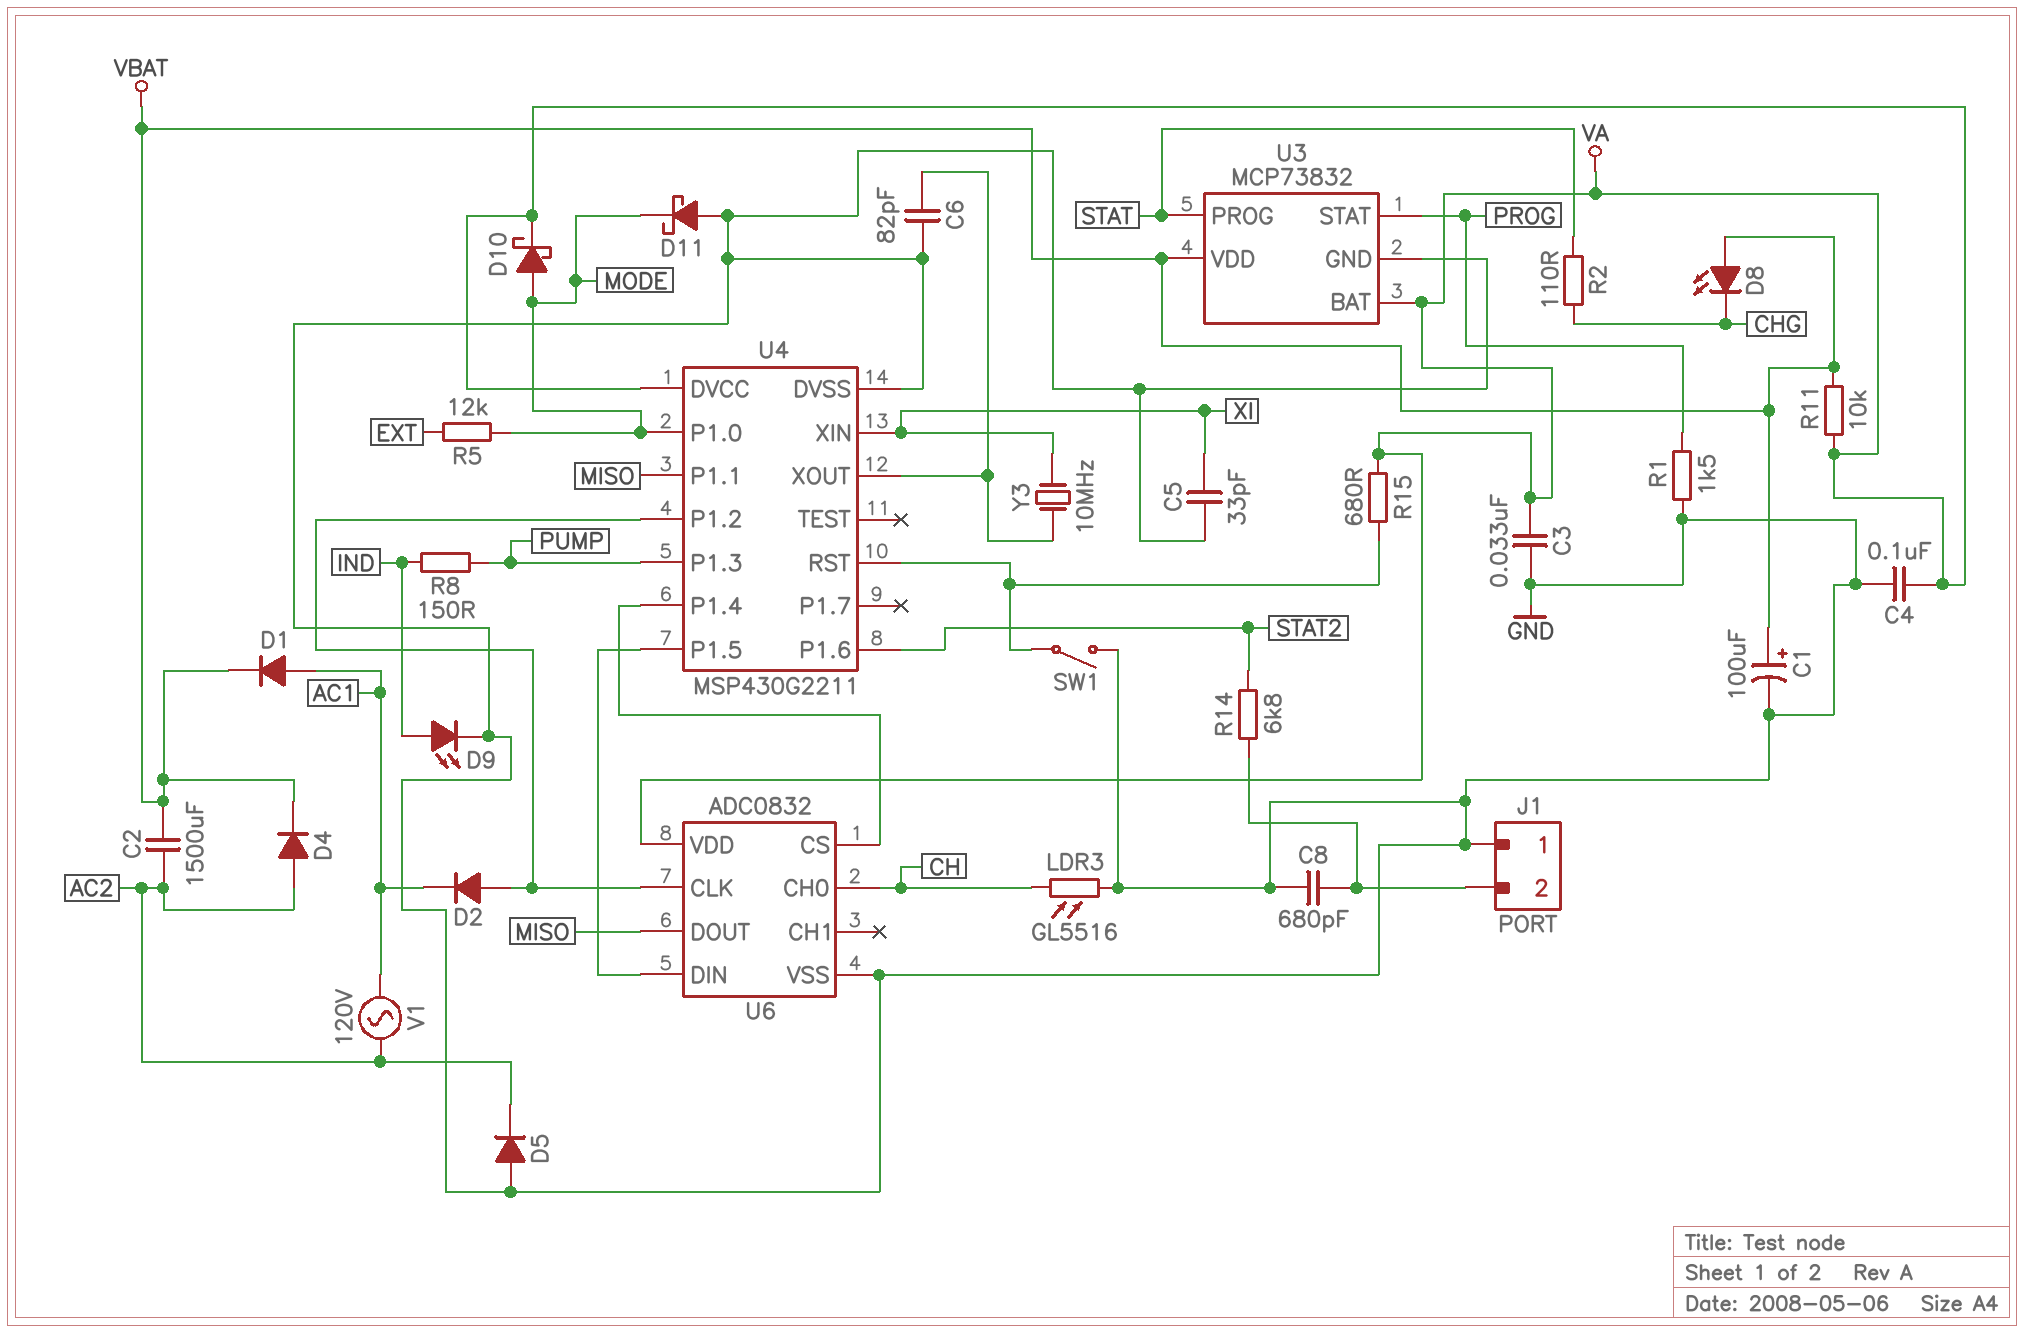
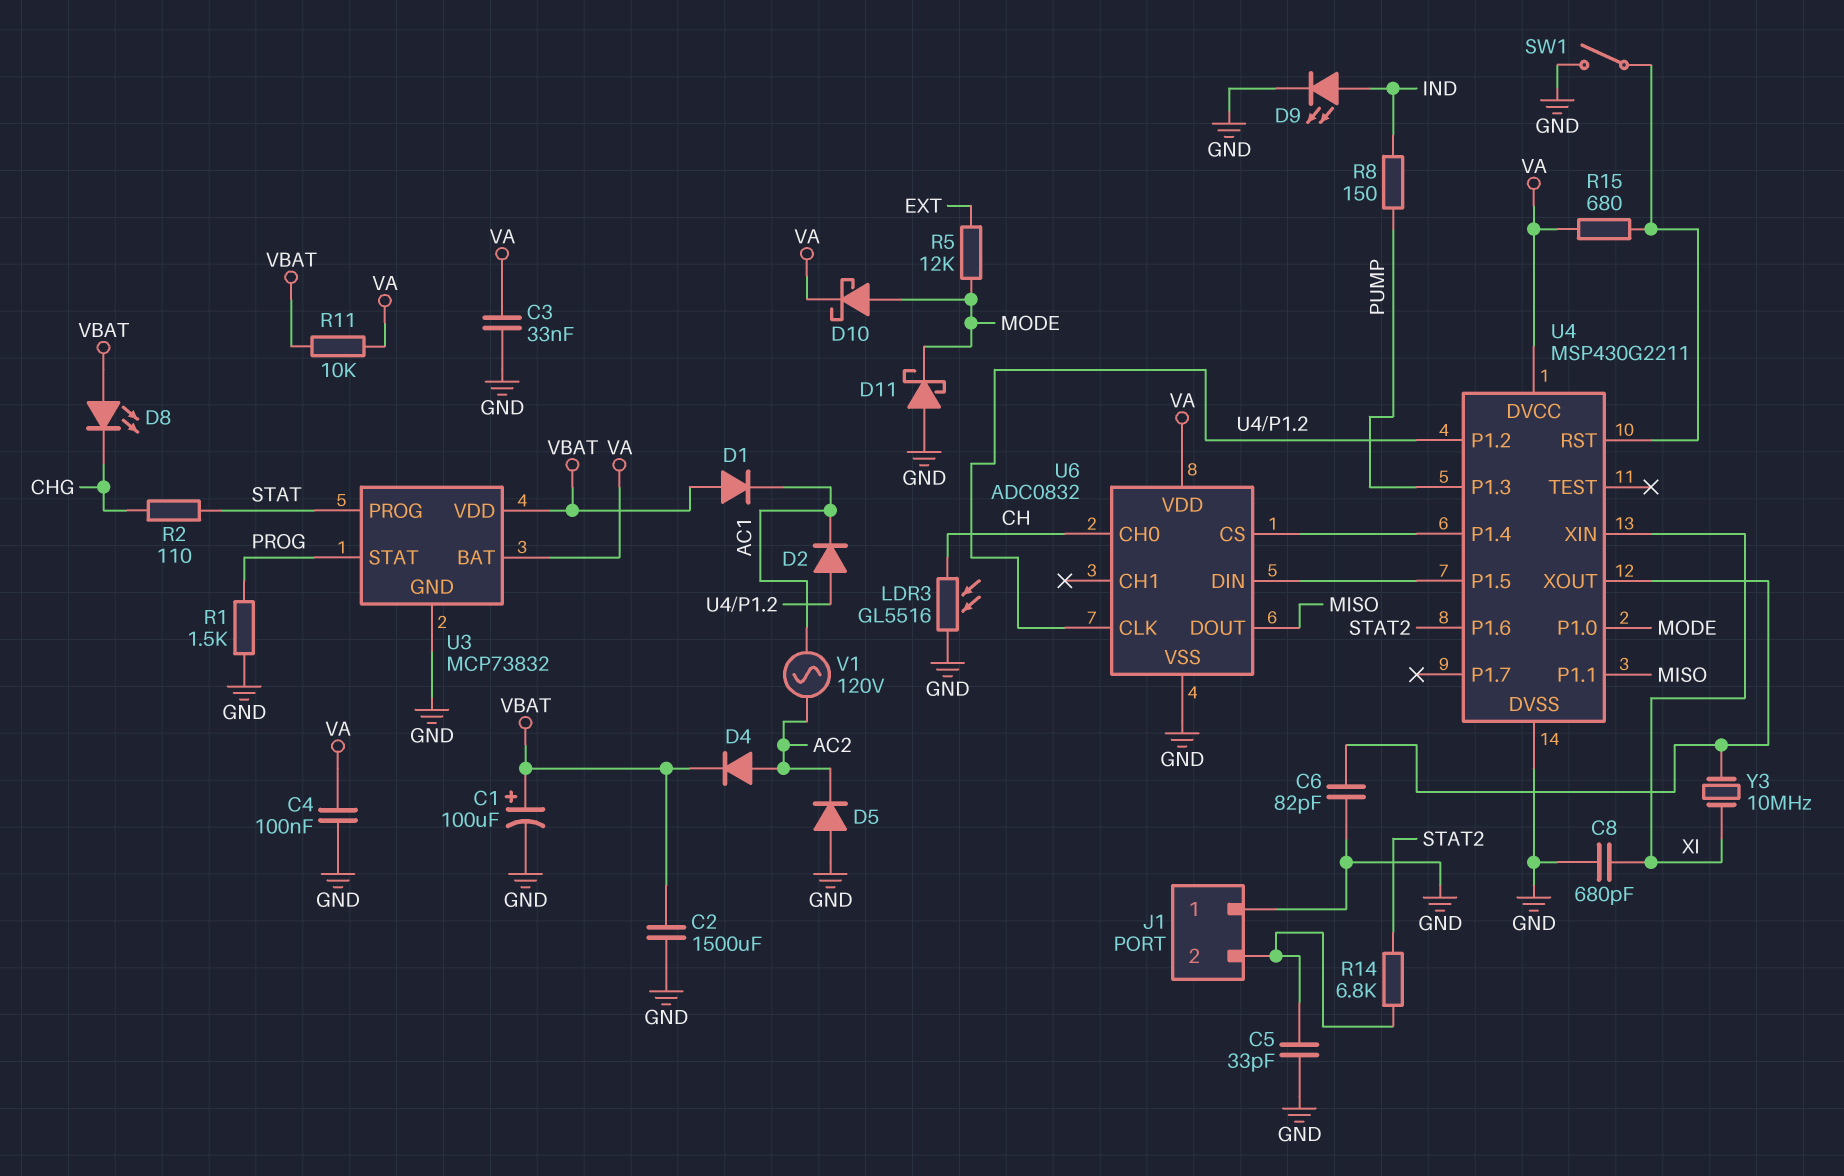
C2: 1500uF (AC2, VBAT) -> 1500uF (GND, VBAT)
C5: 33pF (GND, XI) -> 33pF (GND, J1/2)
C8: 680pF (GND, J1/2) -> 680pF (GND, XI)
D1: diode (A AC1, K VBAT) -> diode (A VBAT, K AC1)

